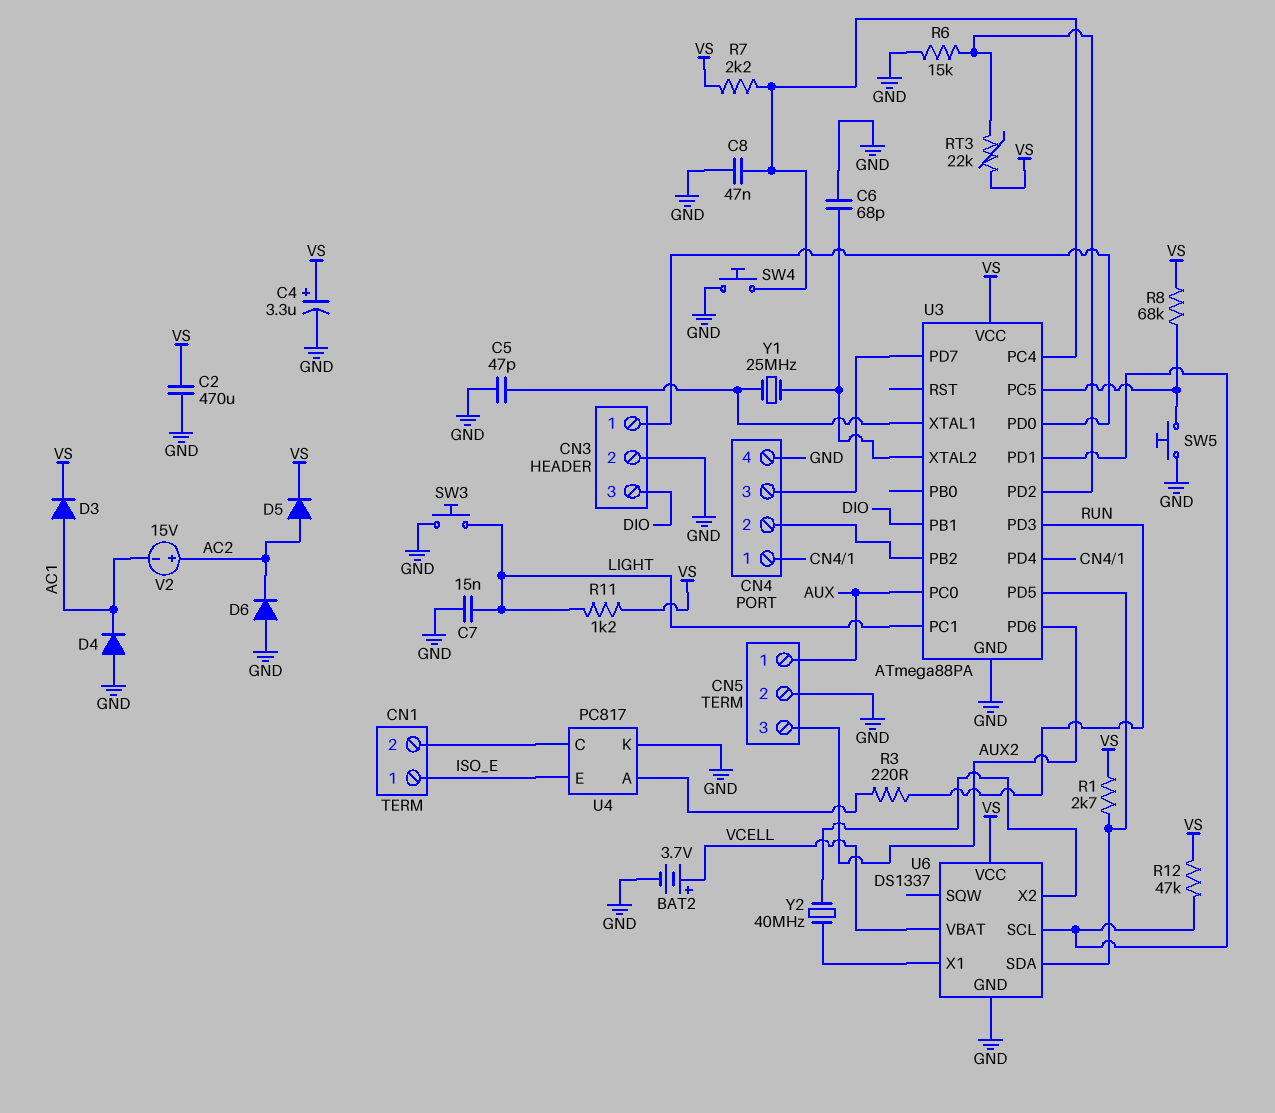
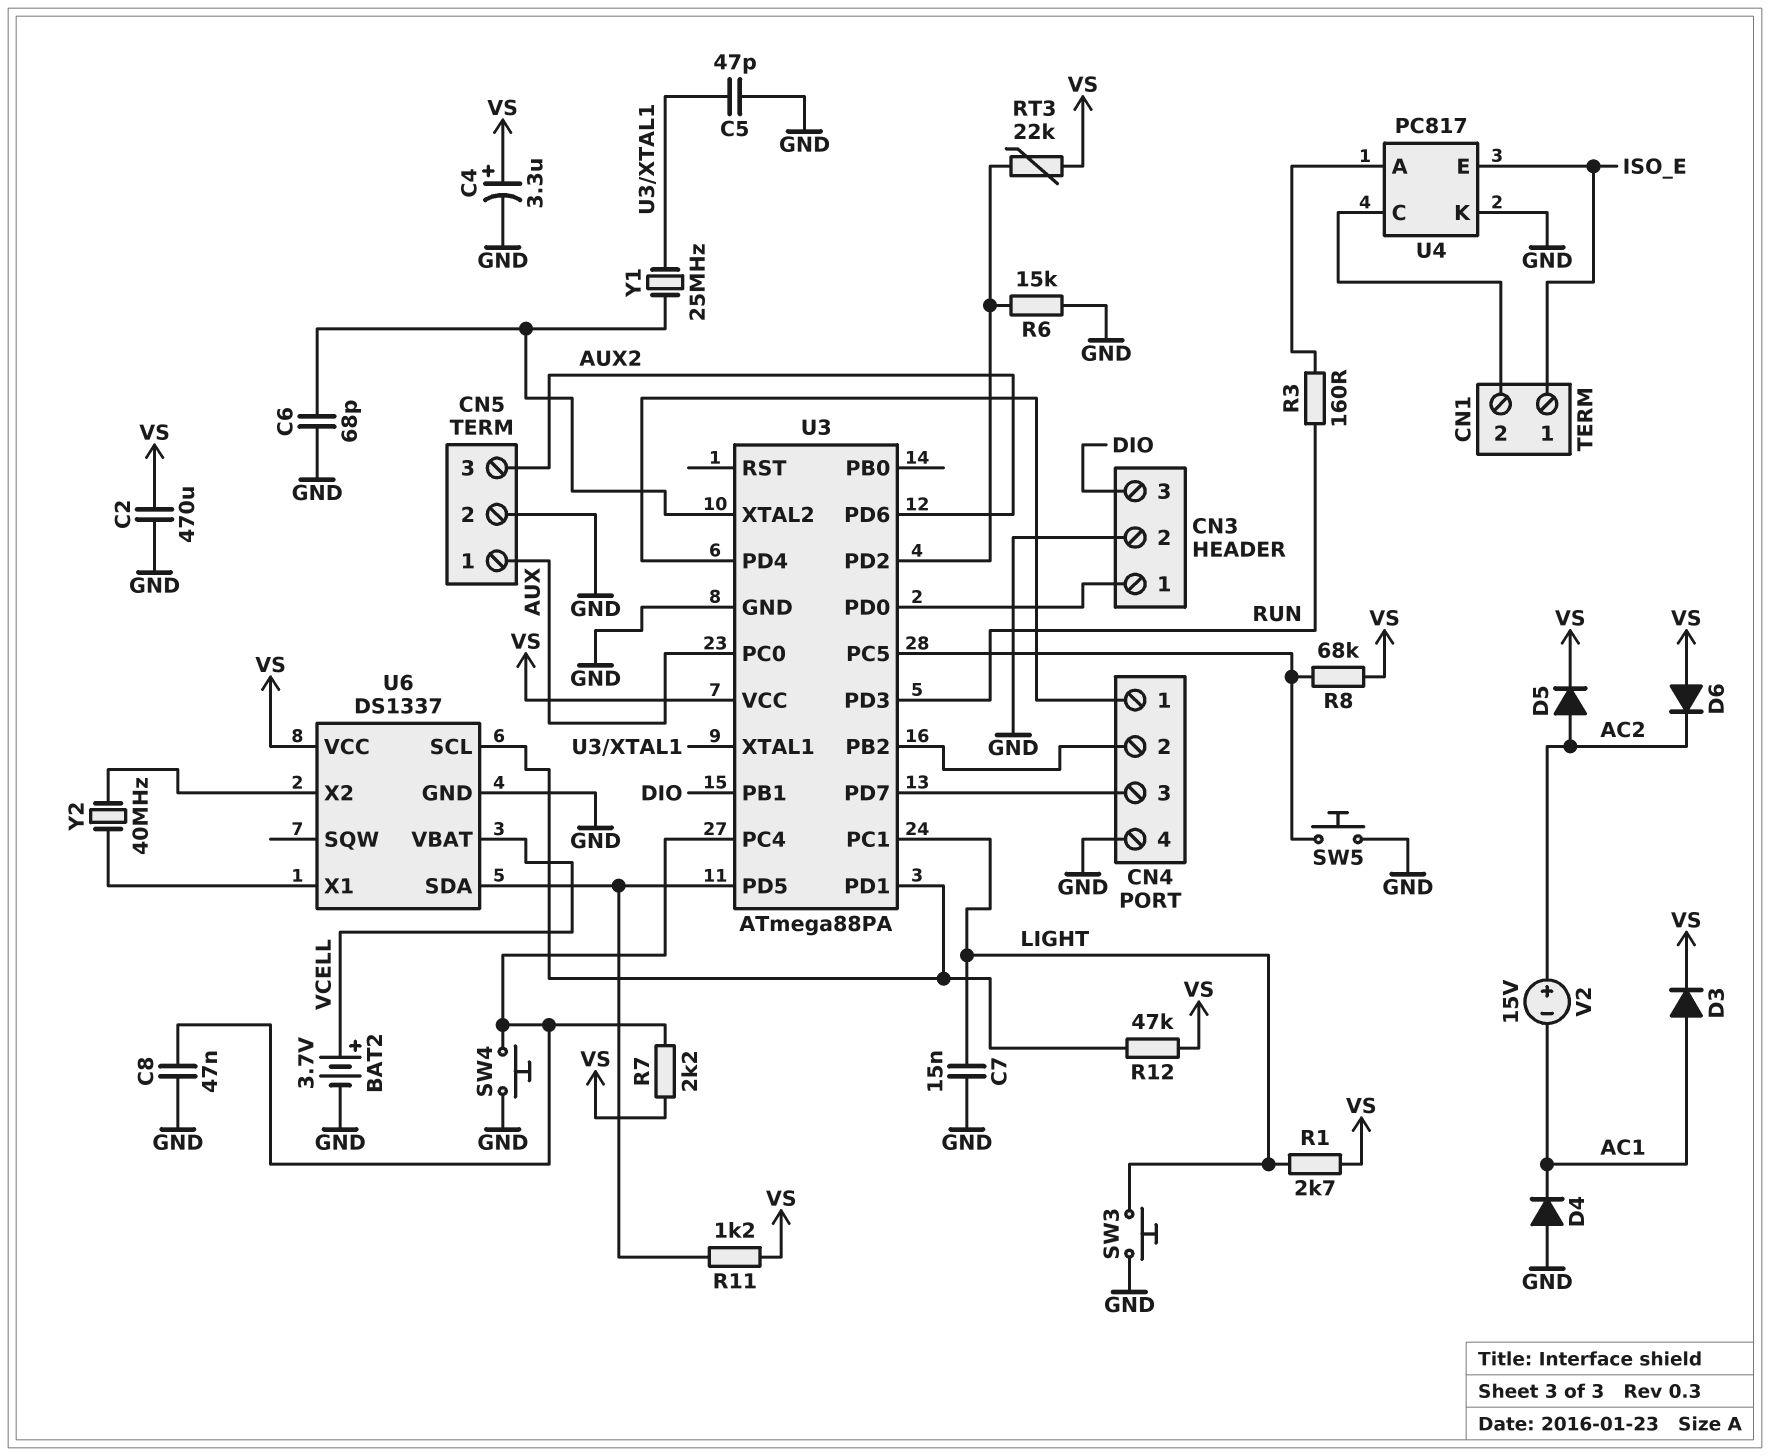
D6: diode (A GND, K AC2) -> diode (A VS, K AC2)
R1: 2.7k (U3/PD5, VS) -> 2.7k (LIGHT, VS)
R3: 220 (RUN, U4/A) -> 160 (RUN, U4/A)
R11: 1.2k (LIGHT, VS) -> 1.2k (U3/PD5, VS)

